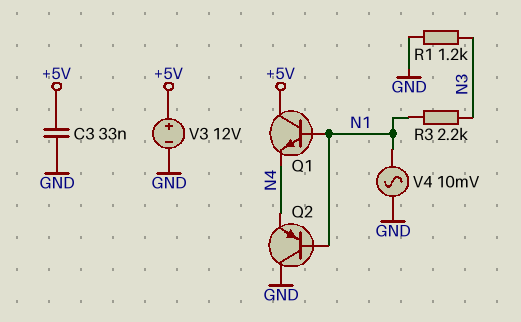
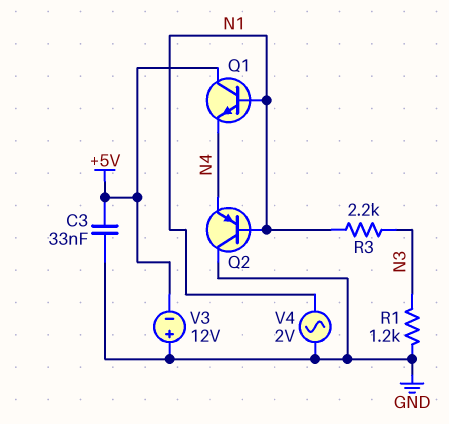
V3: 12V (plus +5V, minus GND) -> 12V (plus GND, minus +5V)
V4: AC 10mV (GND, N1) -> AC 2V (GND, N1)

